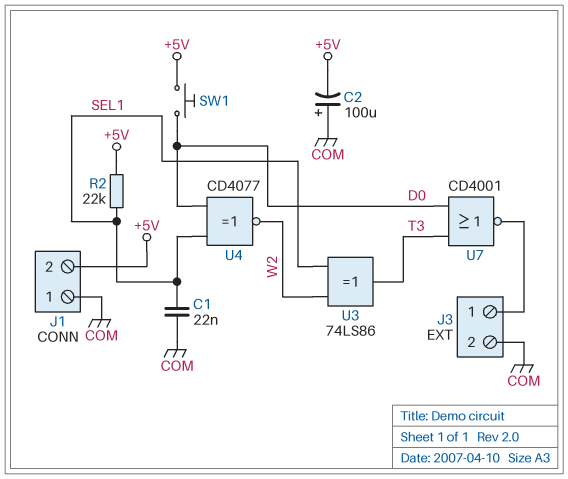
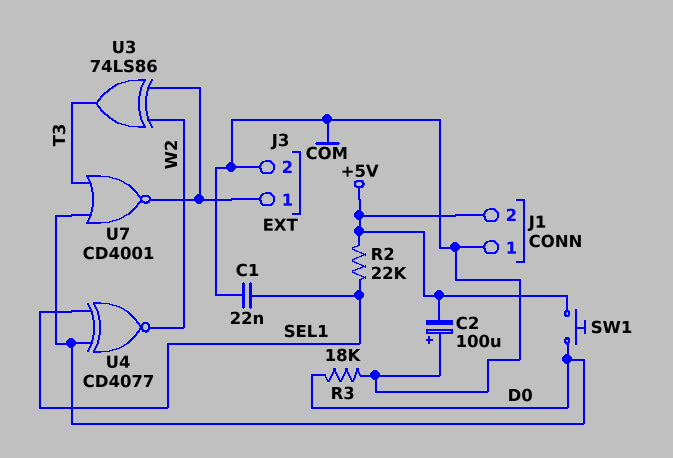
R3: none -> 18k (COM, D0)
U3: XOR 74LS86 (in SEL1, in W2, out T3) -> XOR 74LS86 (in J3/1, in W2, out T3)

